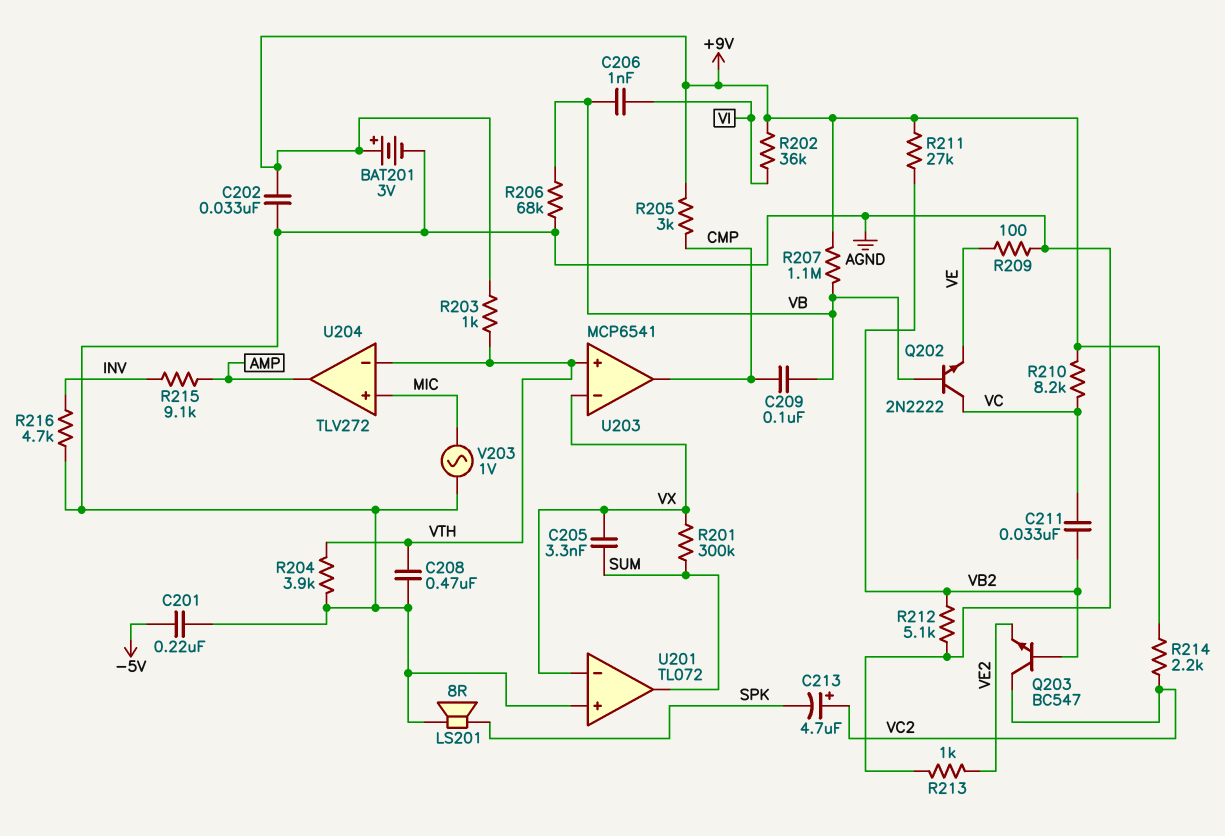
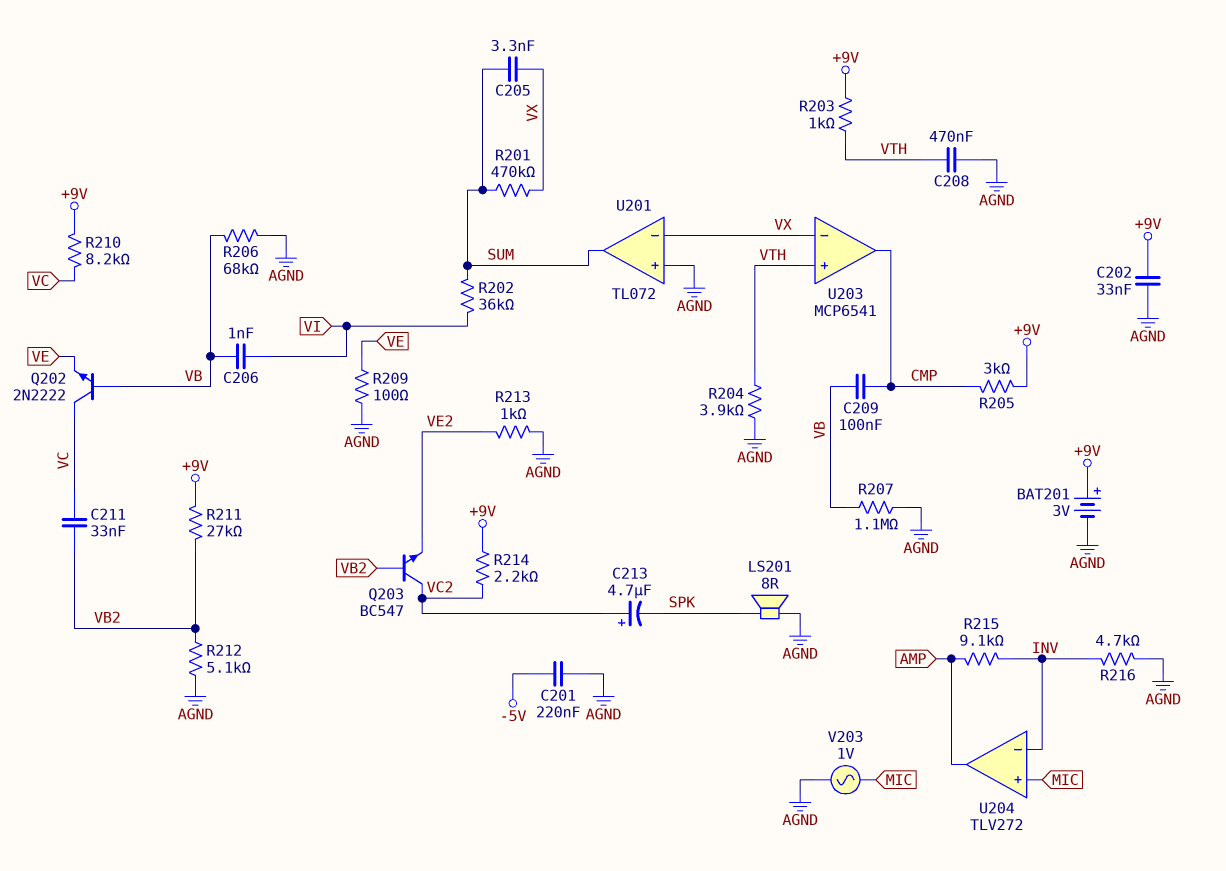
R201: 300k (SUM, VX) -> 470k (SUM, VX)
R202: 36k (+9V, VI) -> 36k (SUM, VI)
R207: 1.1M (+9V, VB) -> 1.1M (AGND, VB)
U204 pin in-: VTH -> INV

